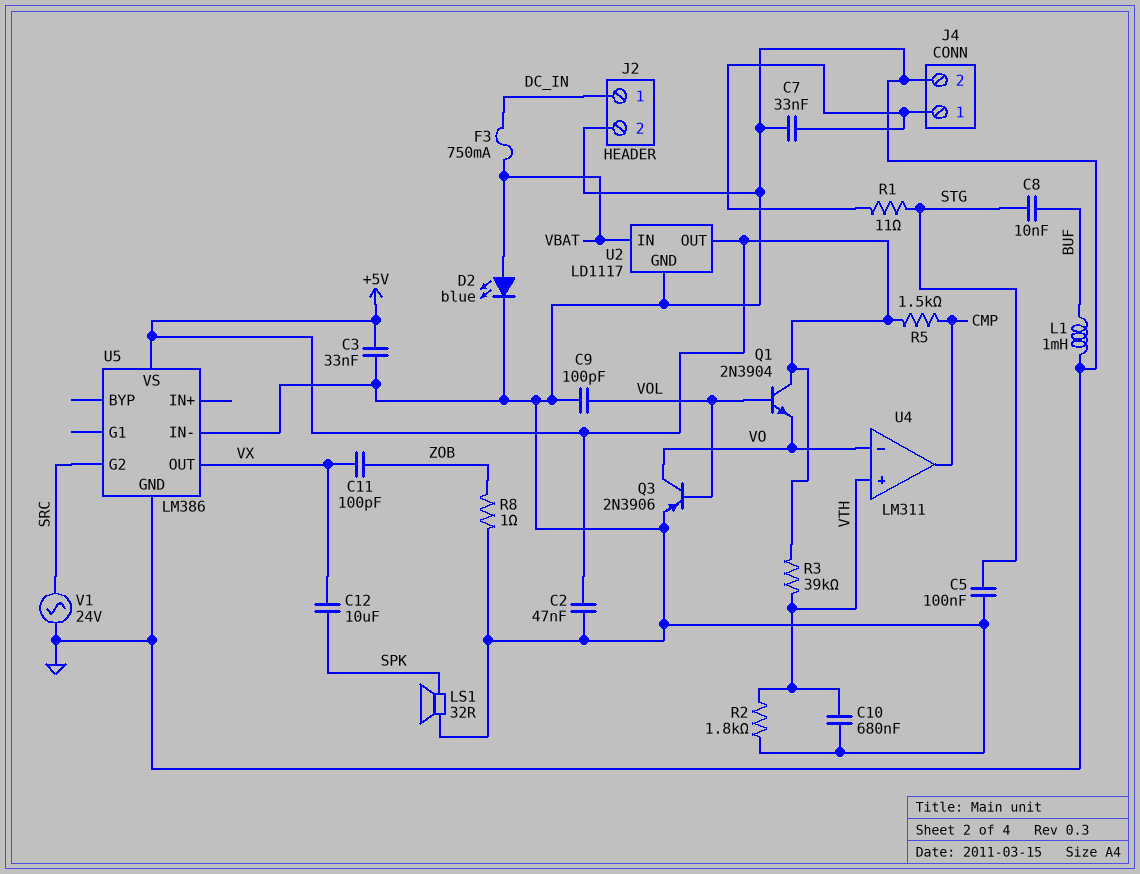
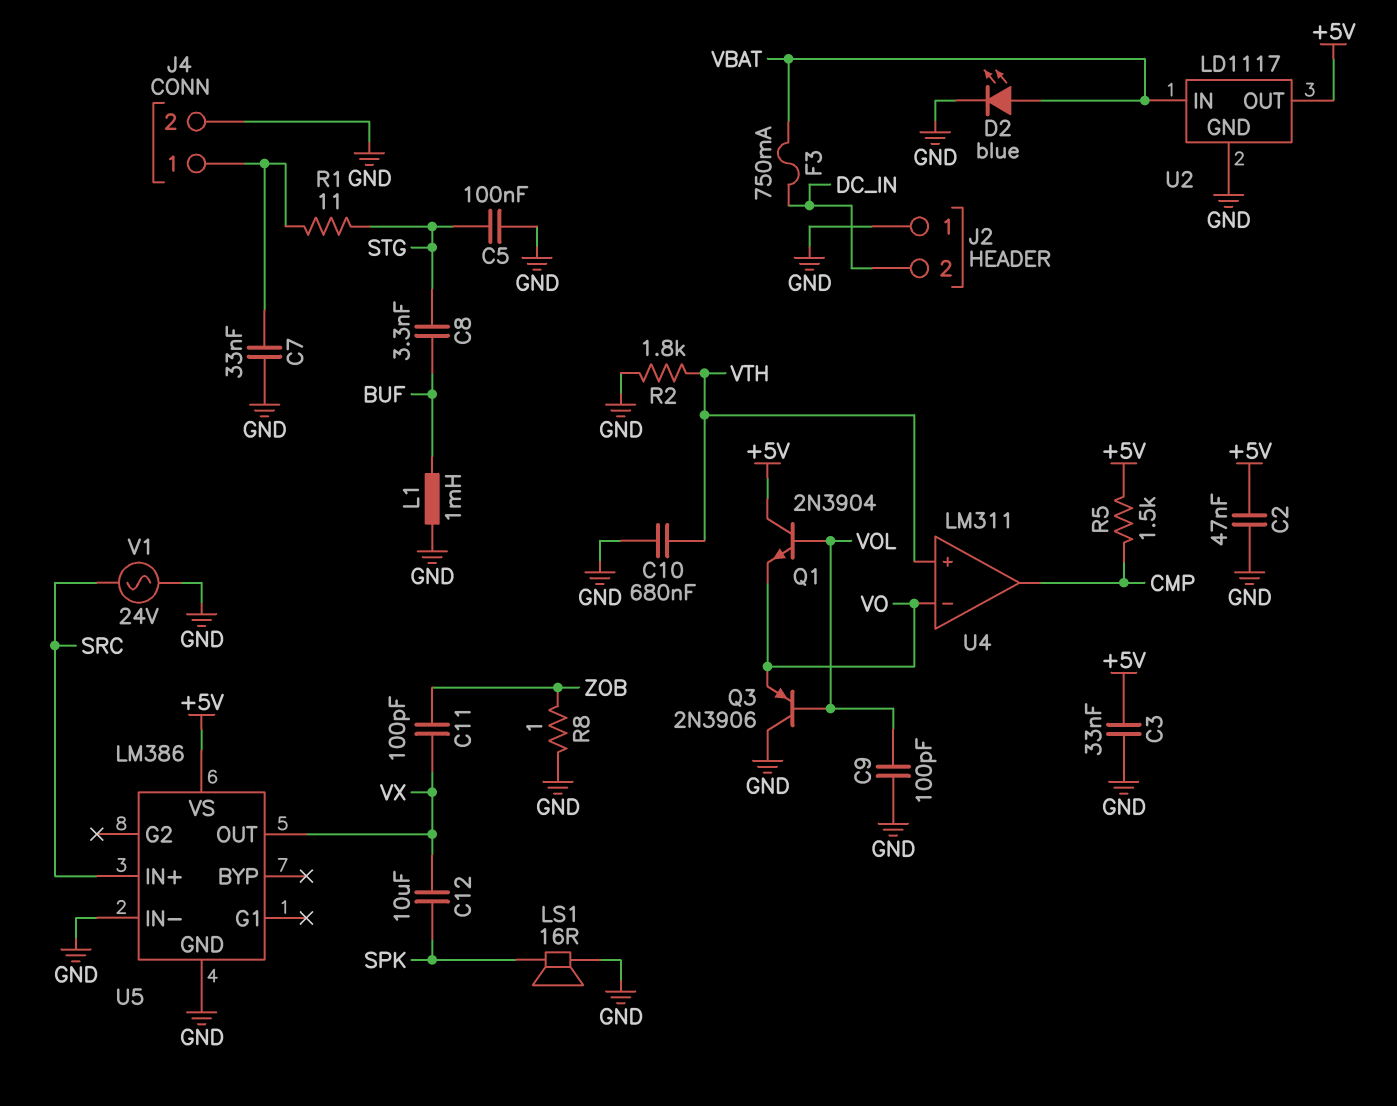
C8: 10nF (BUF, STG) -> 3.3nF (BUF, STG)
J2 pin 1: DC_IN -> GND
J2 pin 2: GND -> DC_IN
LS1: speaker 32R (GND, SPK) -> speaker 16R (GND, SPK)
Q3: PNP 2N3906 (B VOL, C VO, E GND) -> PNP 2N3906 (B VOL, C GND, E VO)
R3: 39k (+5V, VTH) -> none
U5 pin G2: SRC -> none
U5 pin IN+: none -> SRC

